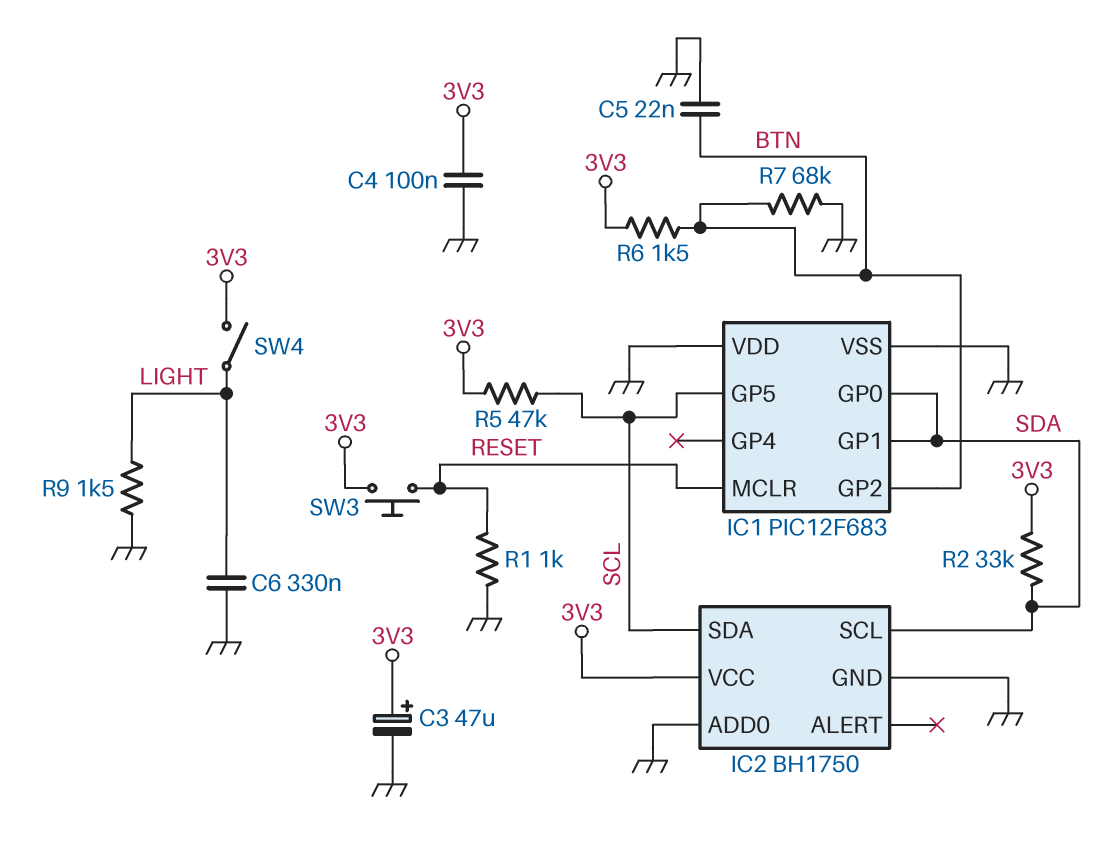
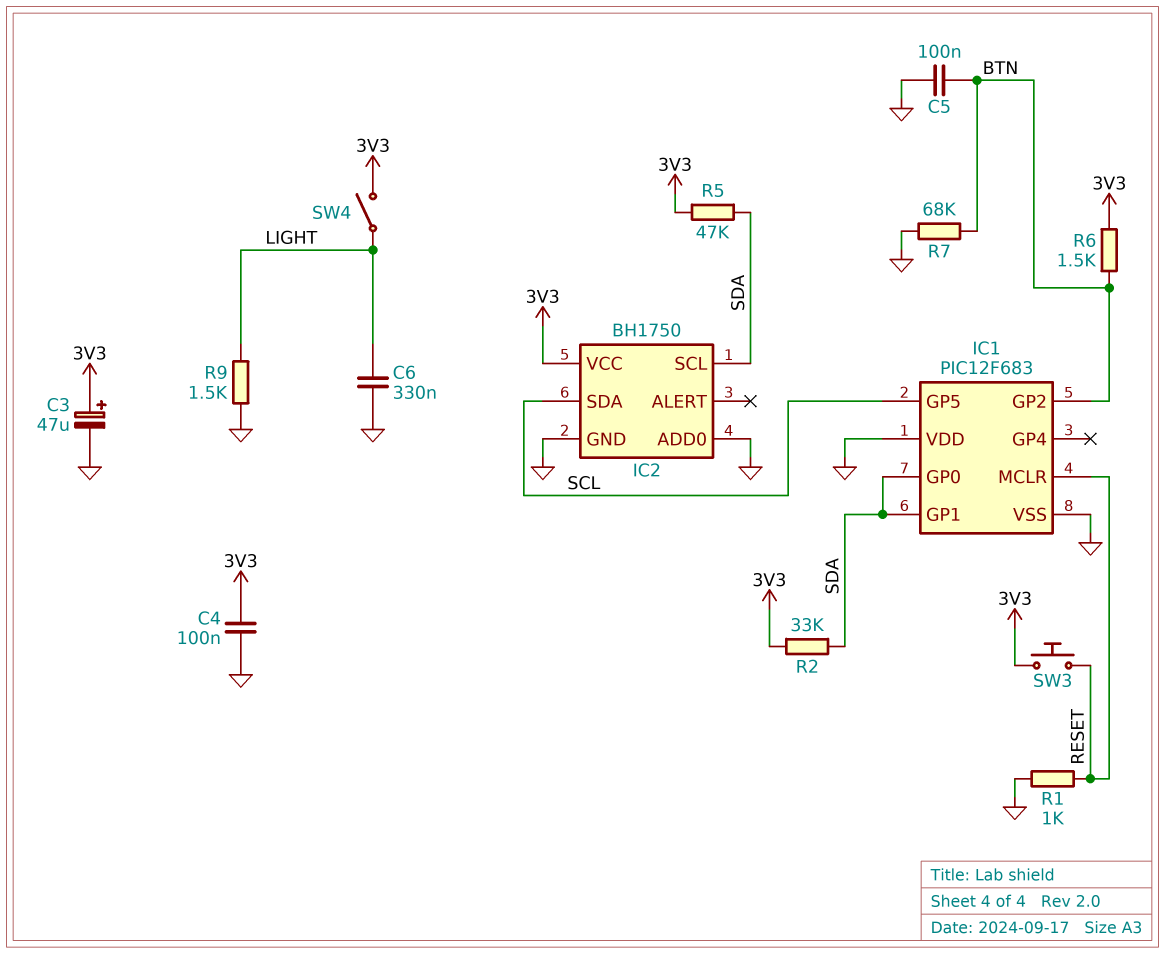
C5: 22nF (BTN, GND) -> 100nF (BTN, GND)
R5: 47k (3V3, SCL) -> 47k (3V3, SDA)

